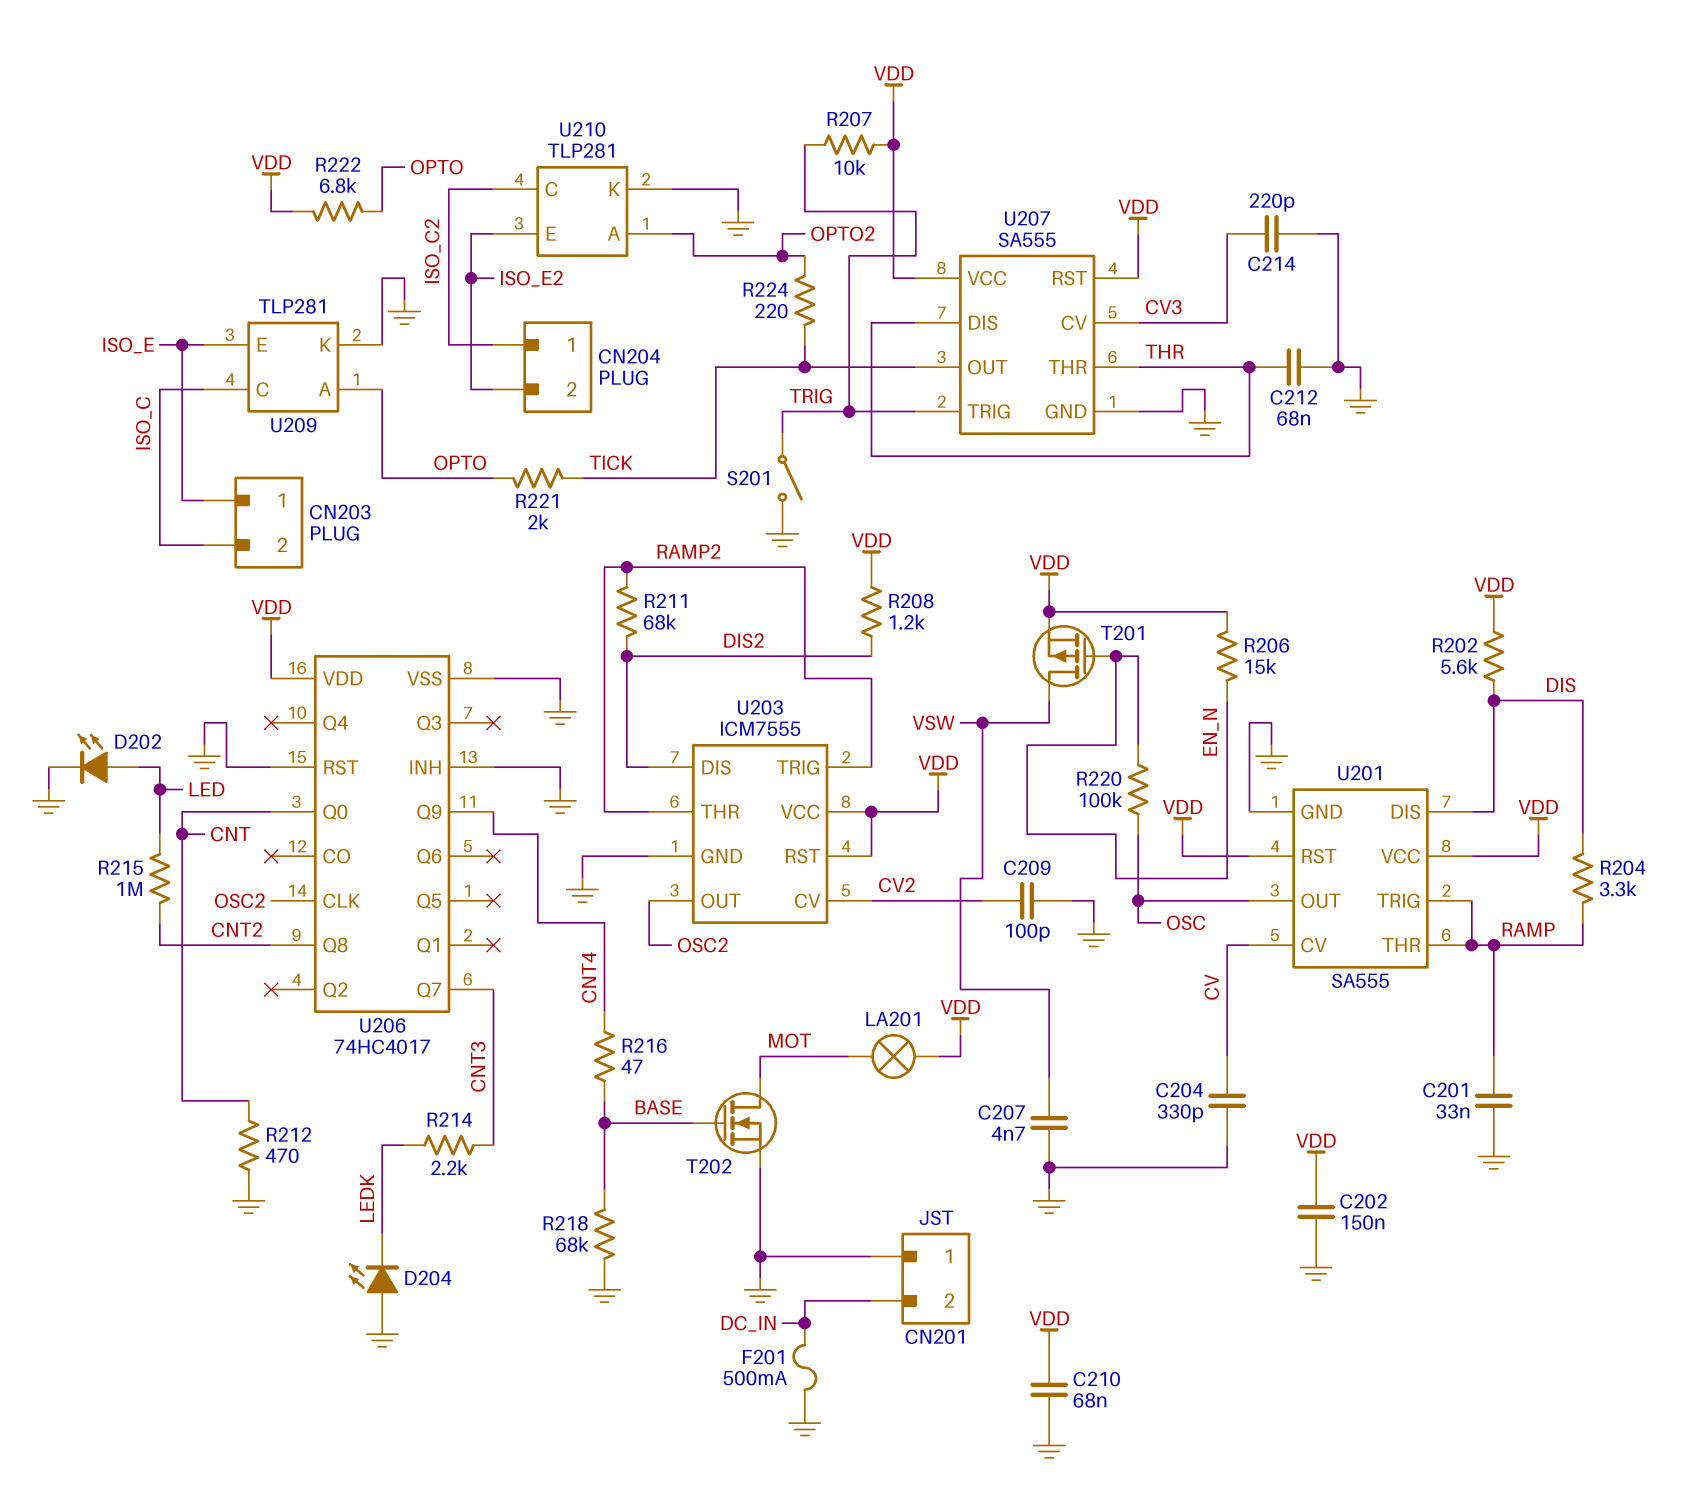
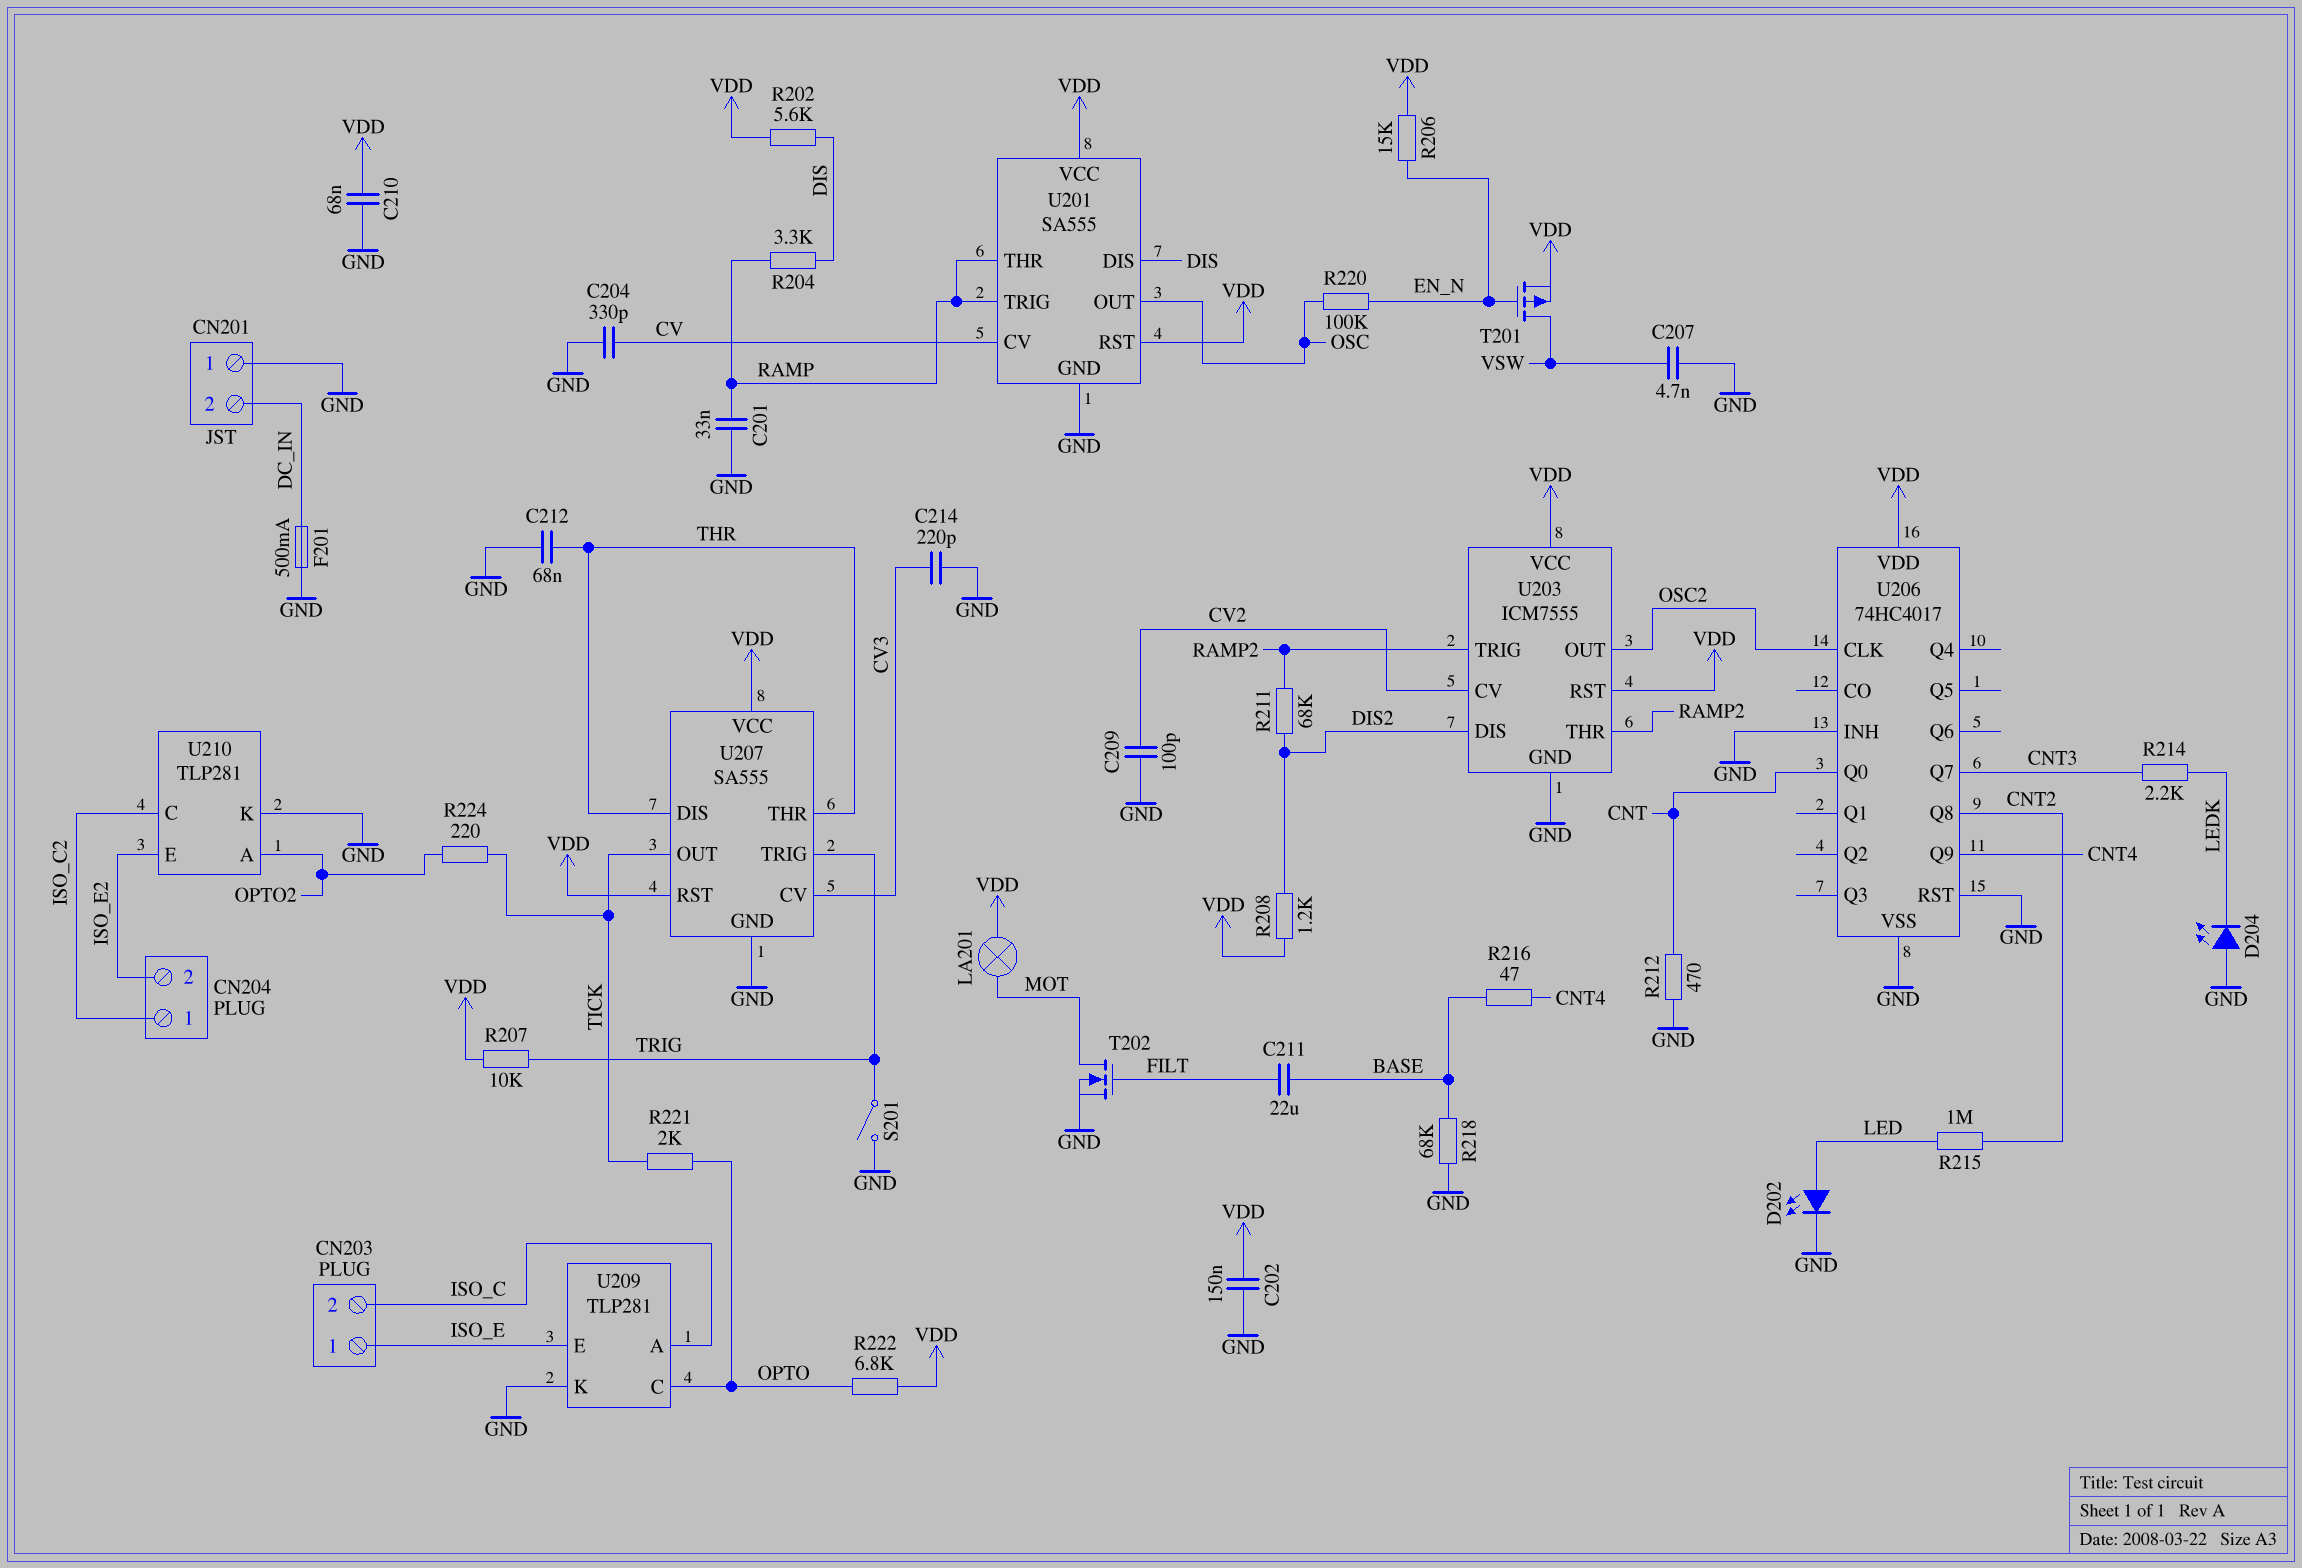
C211: none -> 22uF (BASE, FILT)
T202: NMOS (G BASE, D MOT, S GND) -> NMOS (G FILT, D MOT, S GND)
U209 pin A: OPTO -> ISO_C
U209 pin C: ISO_C -> OPTO

